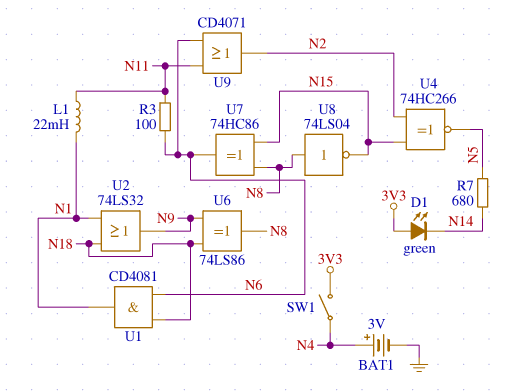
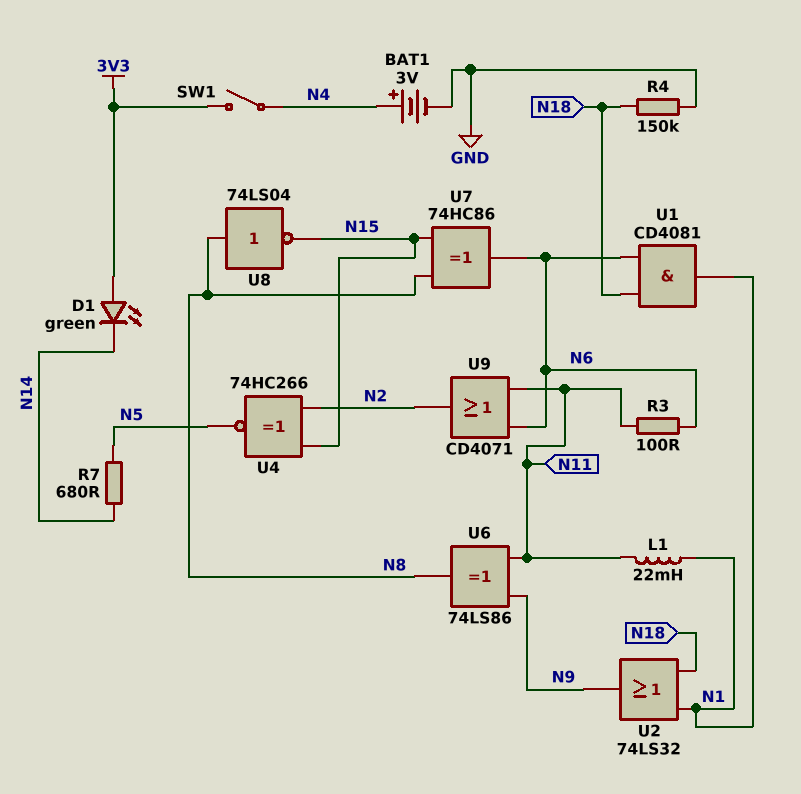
R4: none -> 150k (GND, N18)
U6: XOR 74LS86 (in N9, in N18, out N8) -> XOR 74LS86 (in N9, in N11, out N8)

